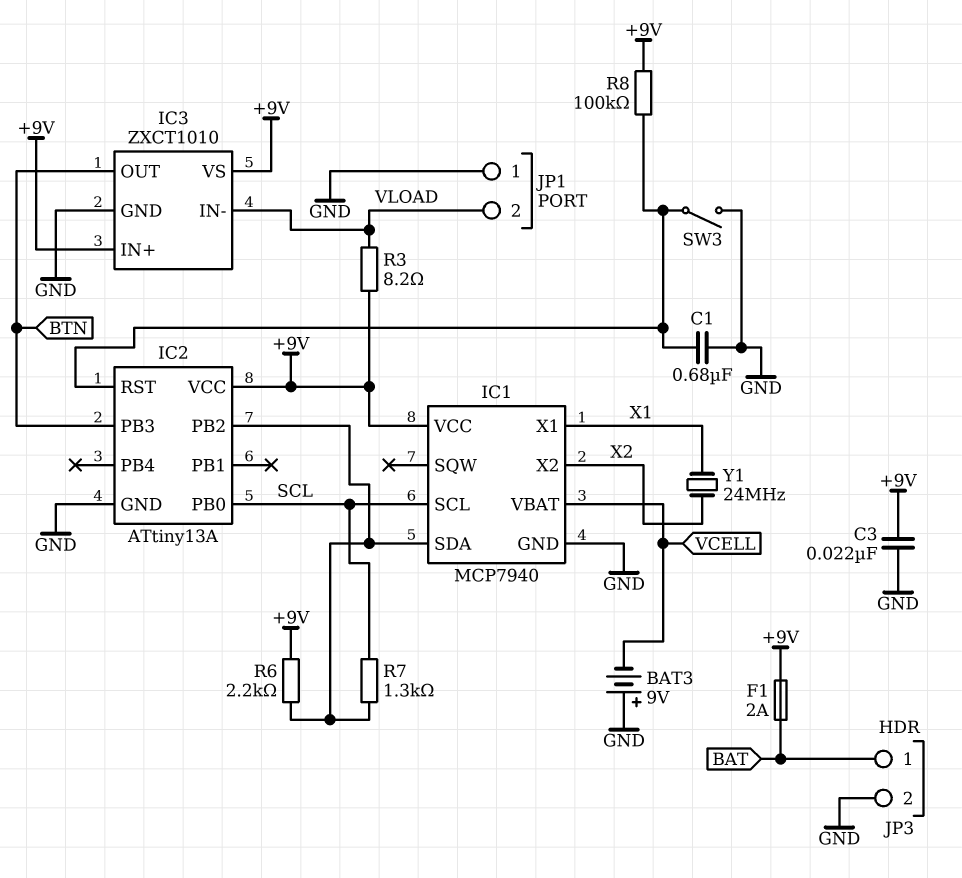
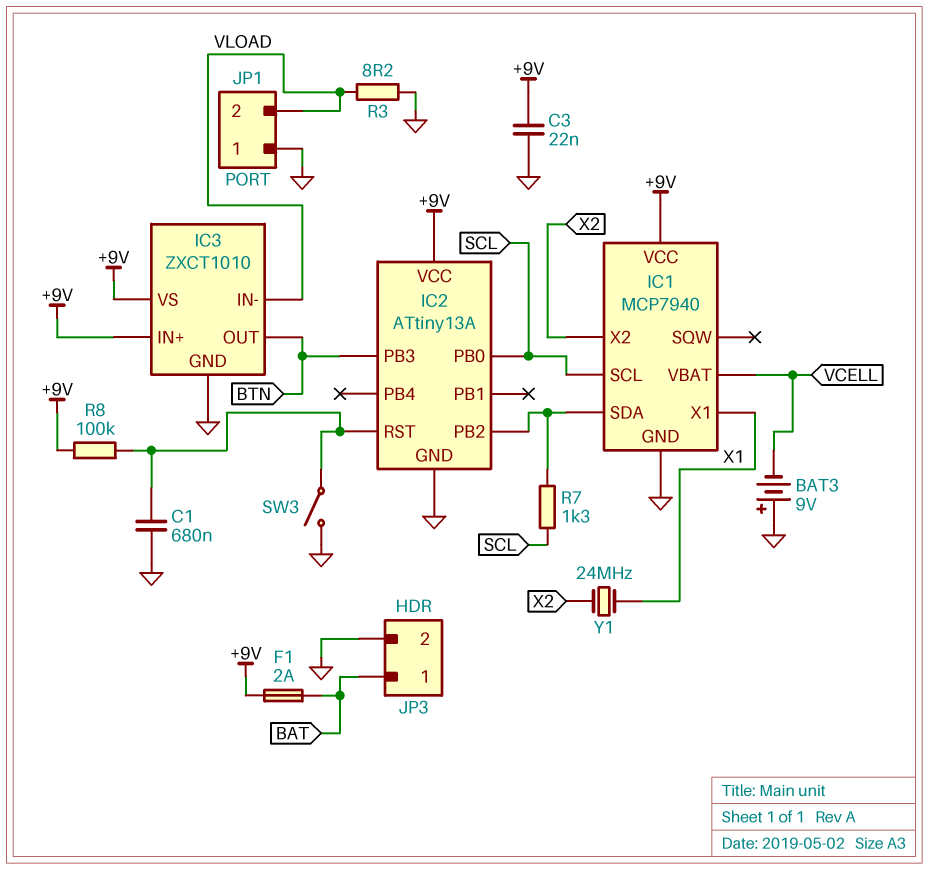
R3: 8.2 (+9V, VLOAD) -> 8.2 (GND, VLOAD)
R6: 2.2k (+9V, IC1/SDA) -> none

